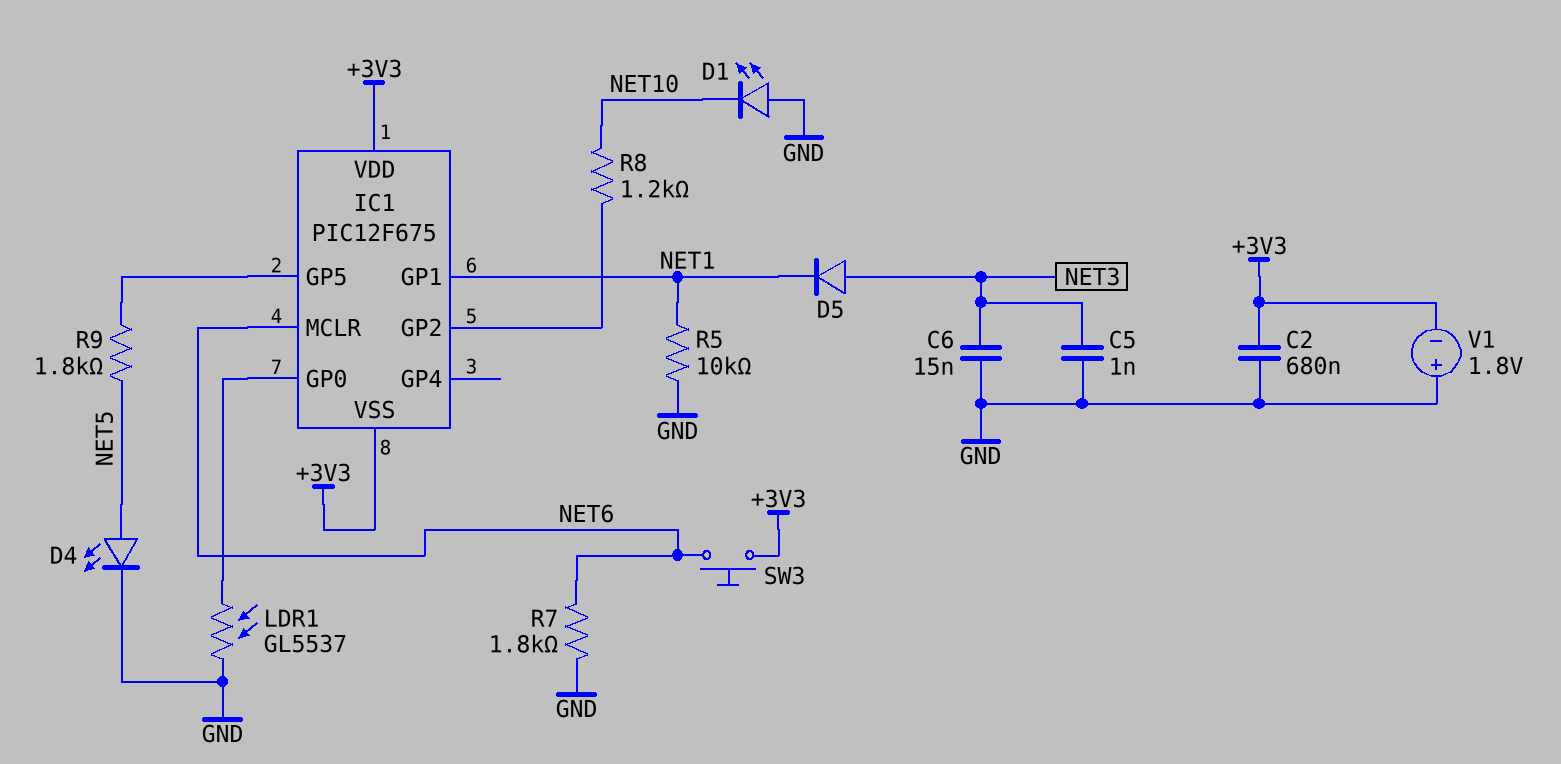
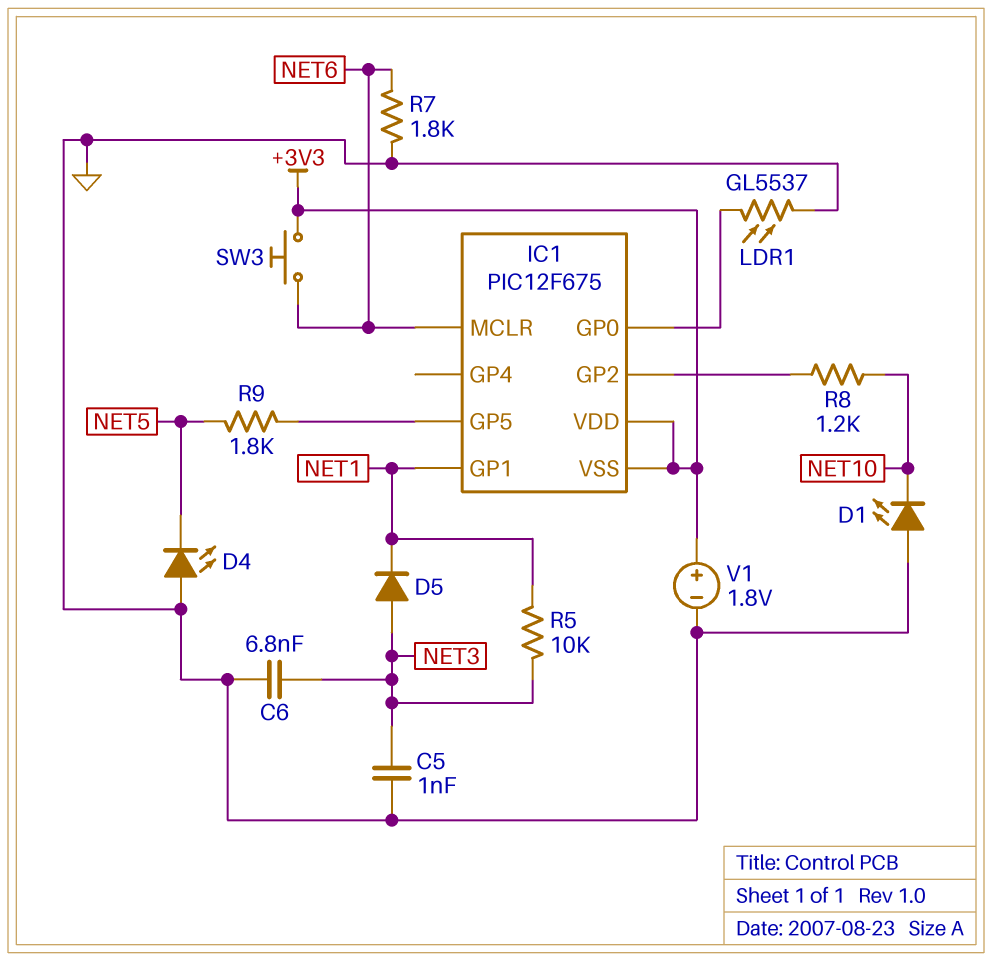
C2: 680nF (+3V3, GND) -> none
C6: 15nF (GND, NET3) -> 6.8nF (GND, NET3)
D4: LED (A NET5, K GND) -> LED (A GND, K NET5)
R5: 10k (GND, NET1) -> 10k (NET1, NET3)
V1: 1.8V (plus GND, minus +3V3) -> 1.8V (plus +3V3, minus GND)

